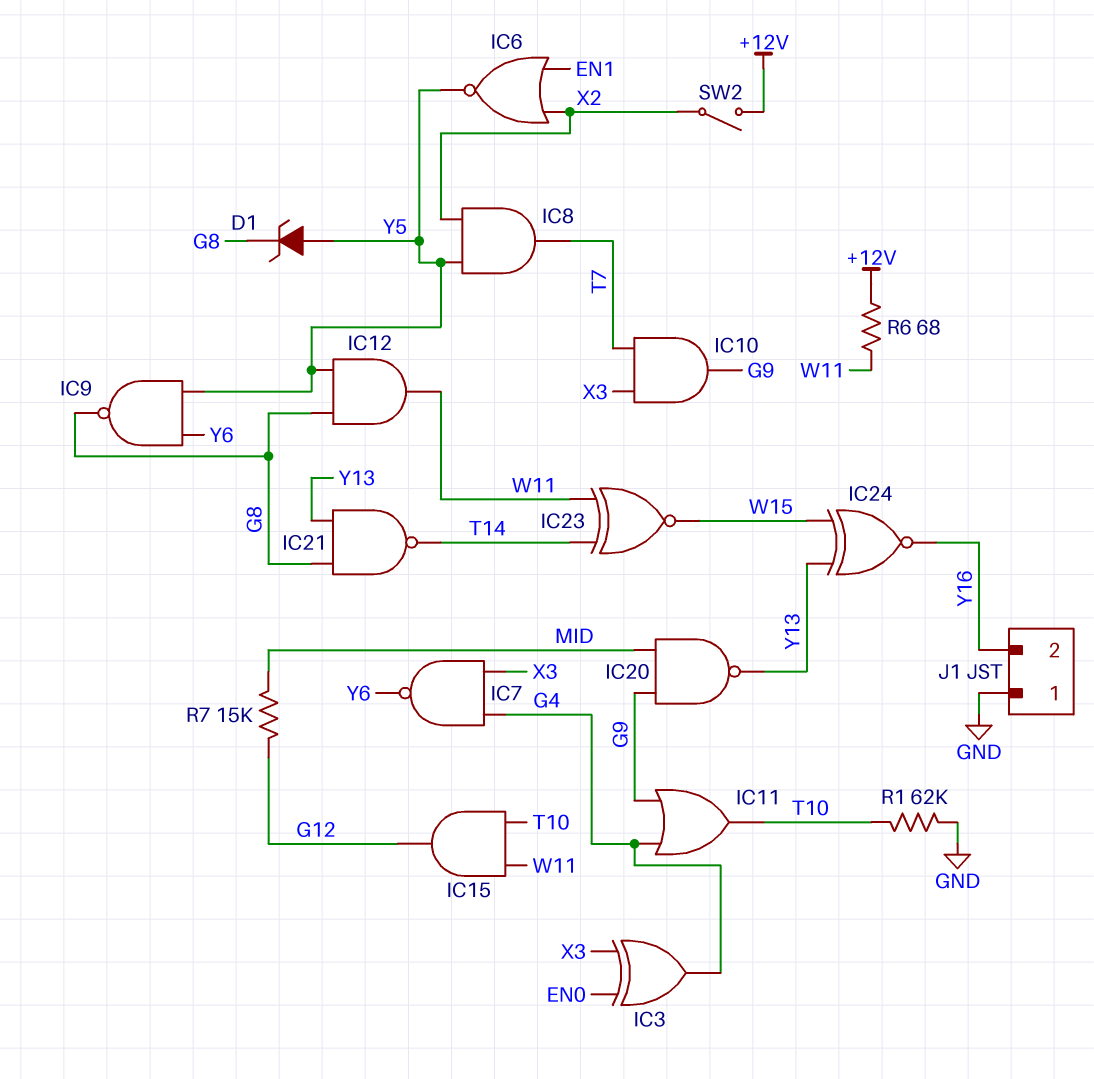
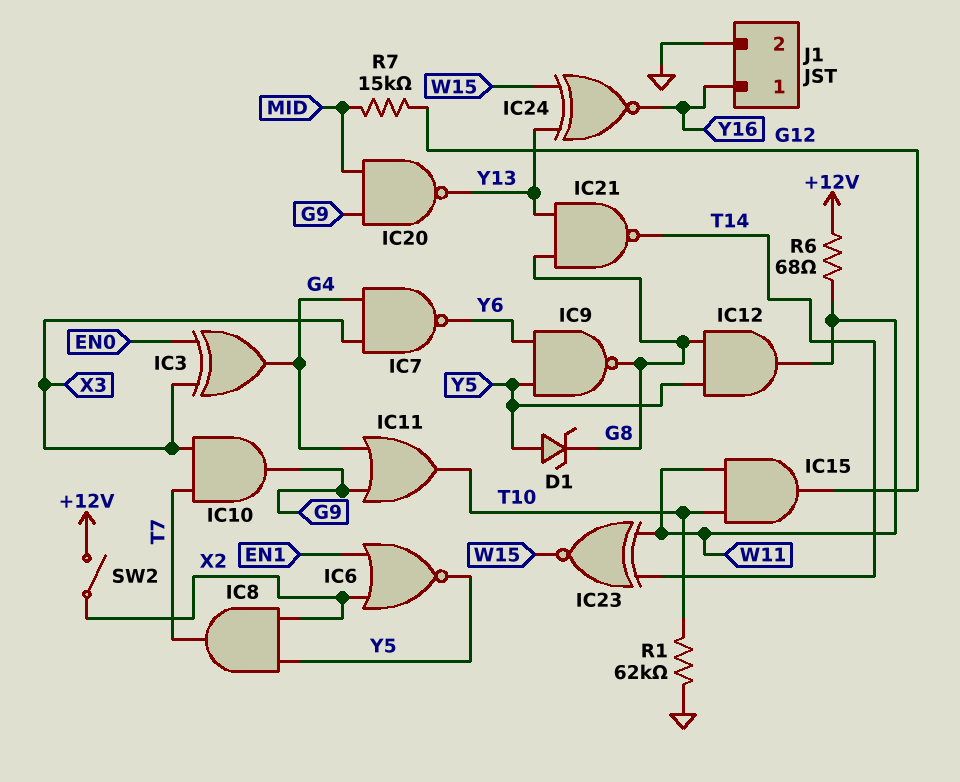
J1 pin 1: GND -> Y16
J1 pin 2: Y16 -> GND

